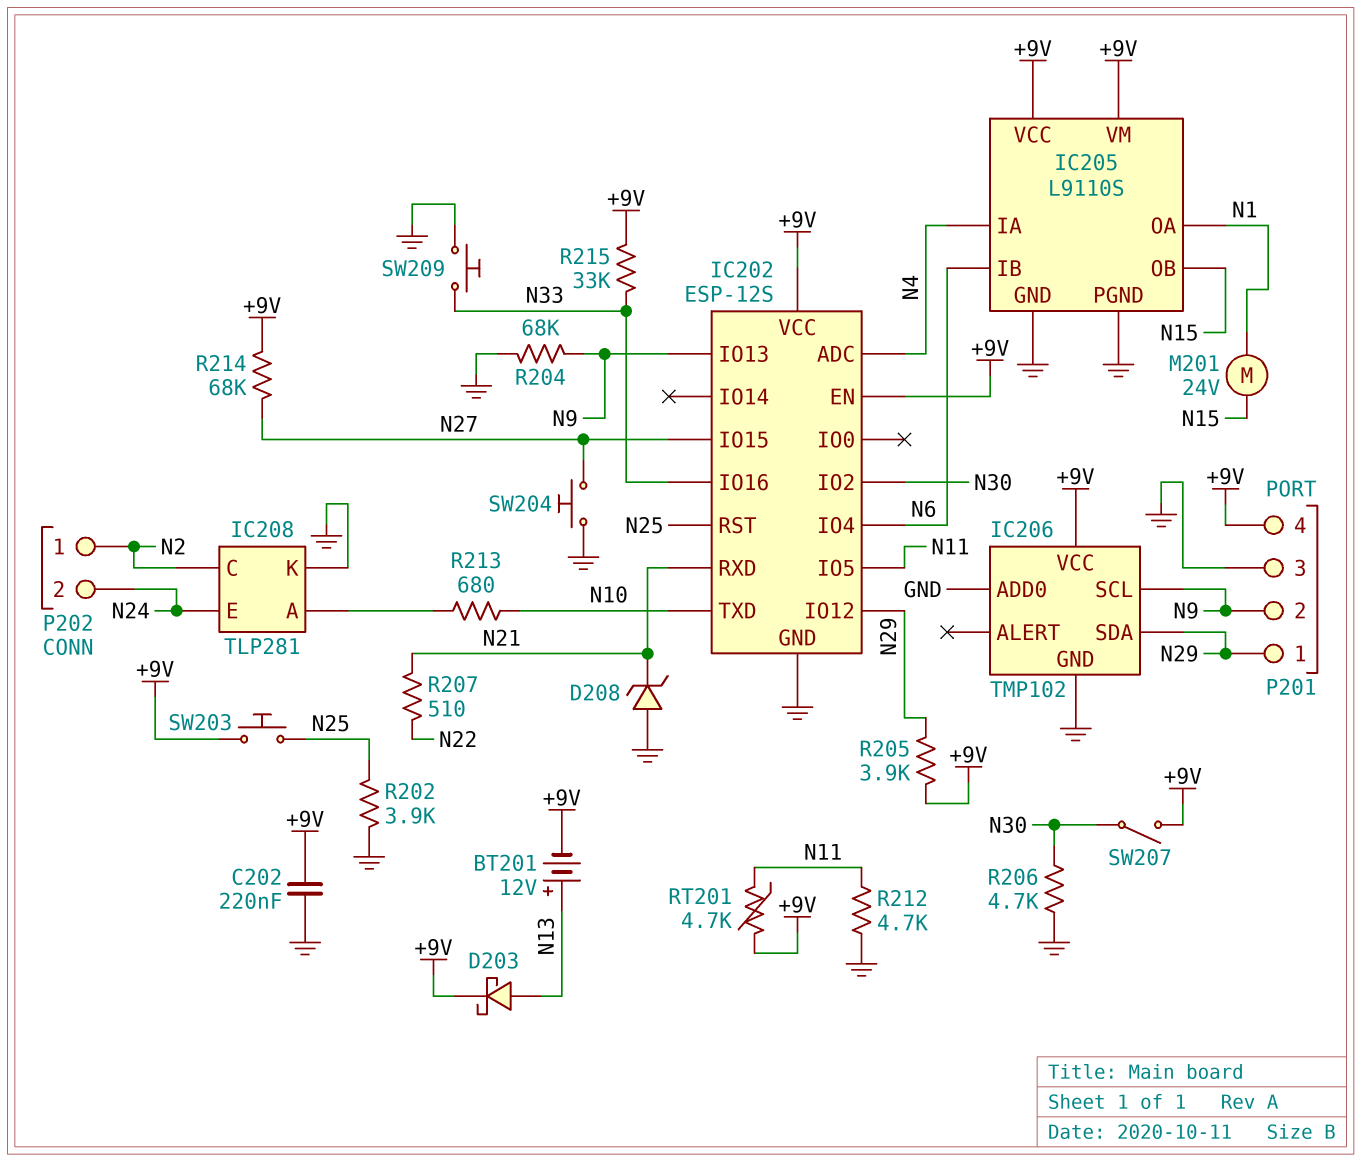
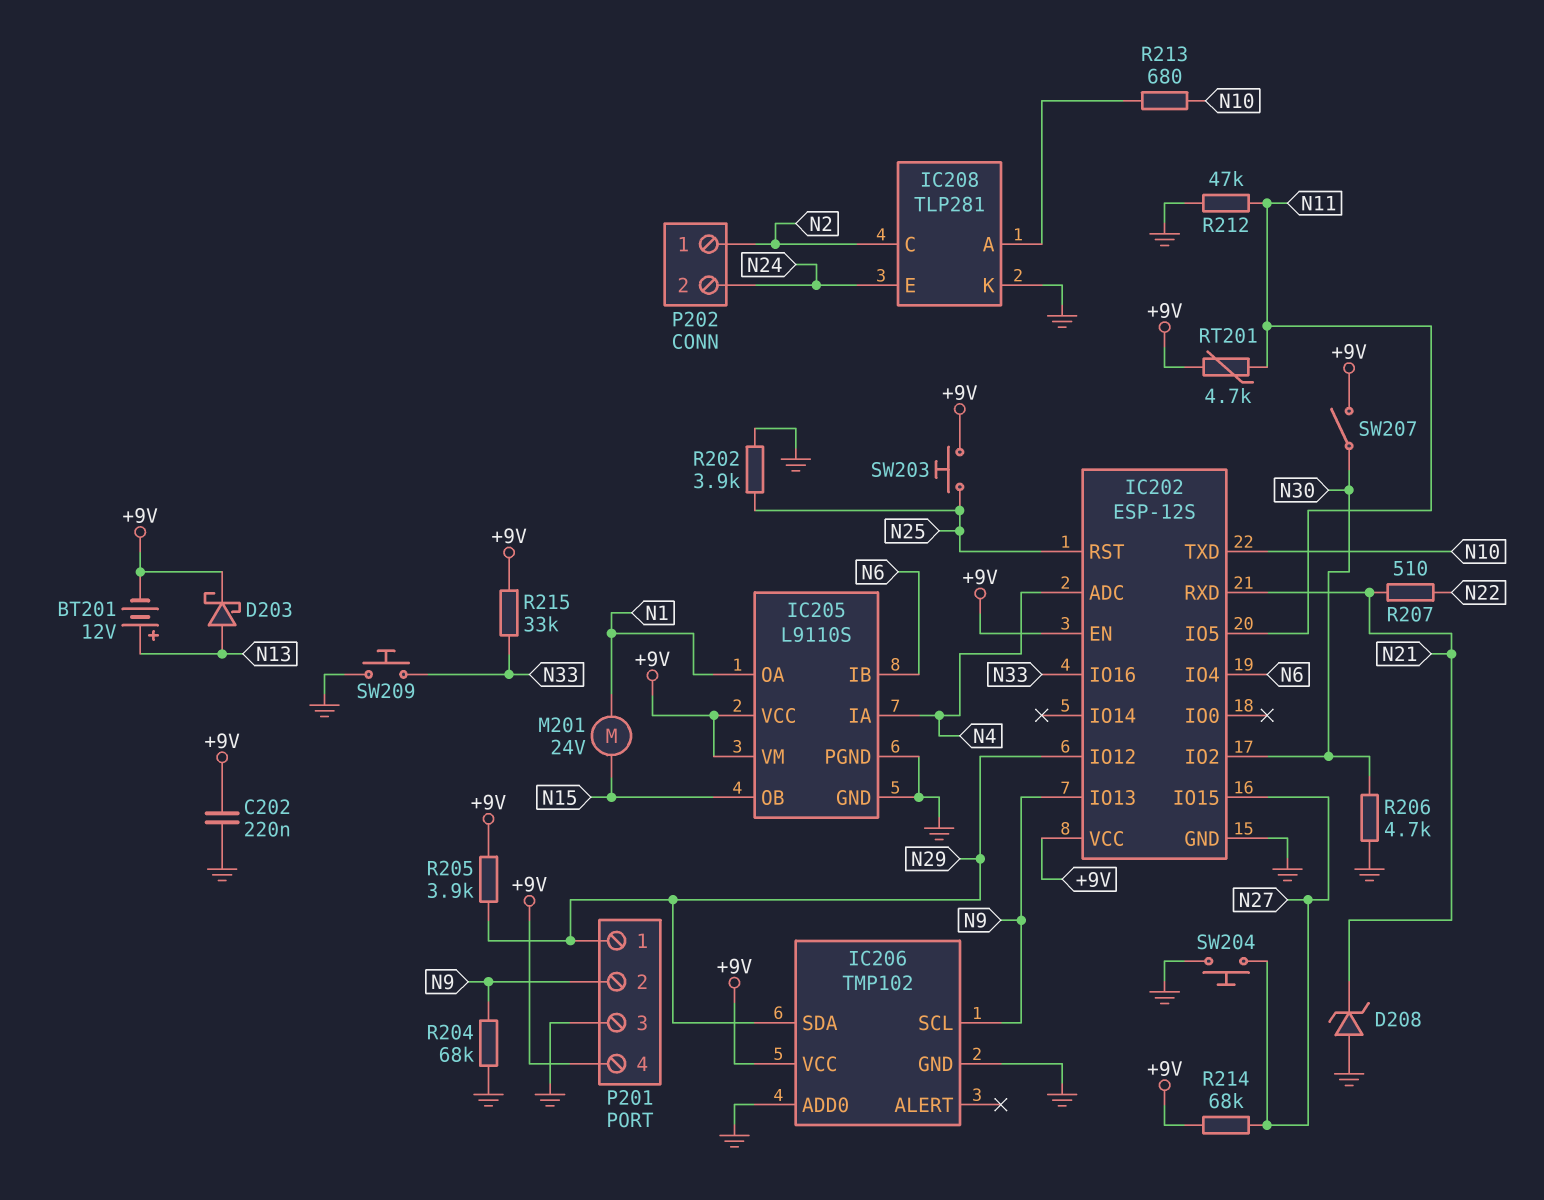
R212: 4.7k (GND, N11) -> 47k (GND, N11)

